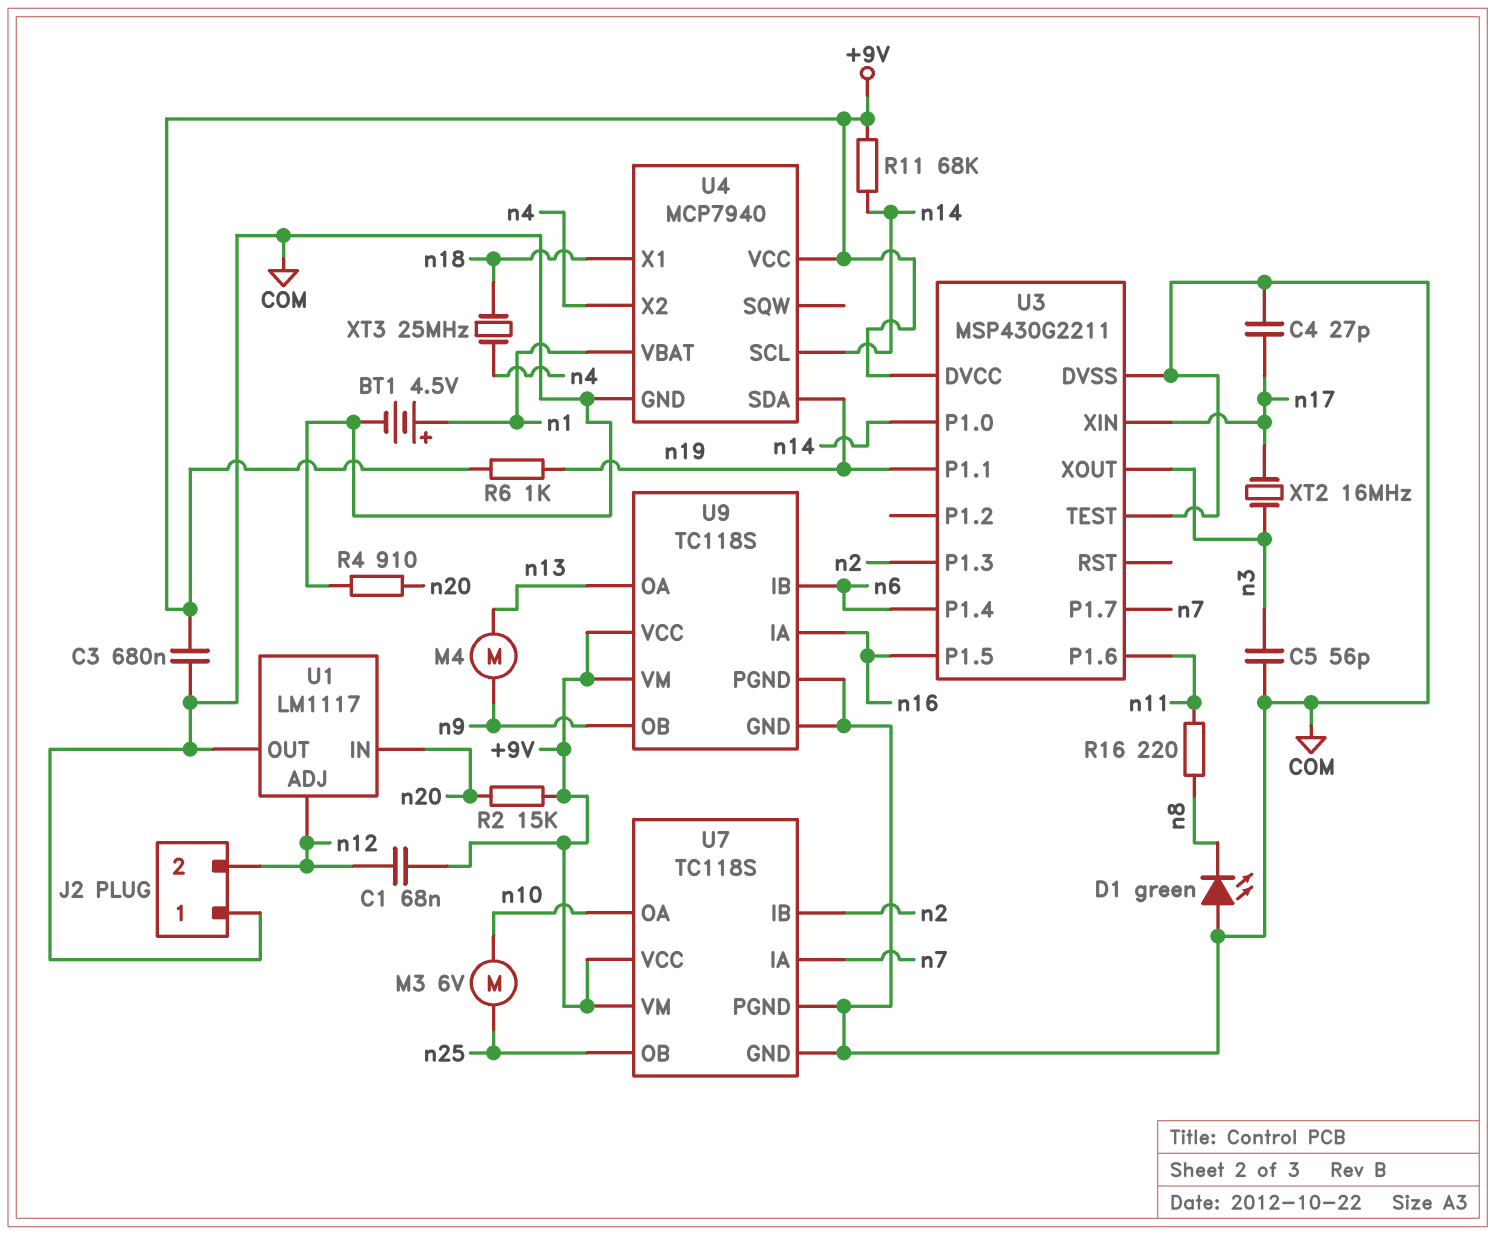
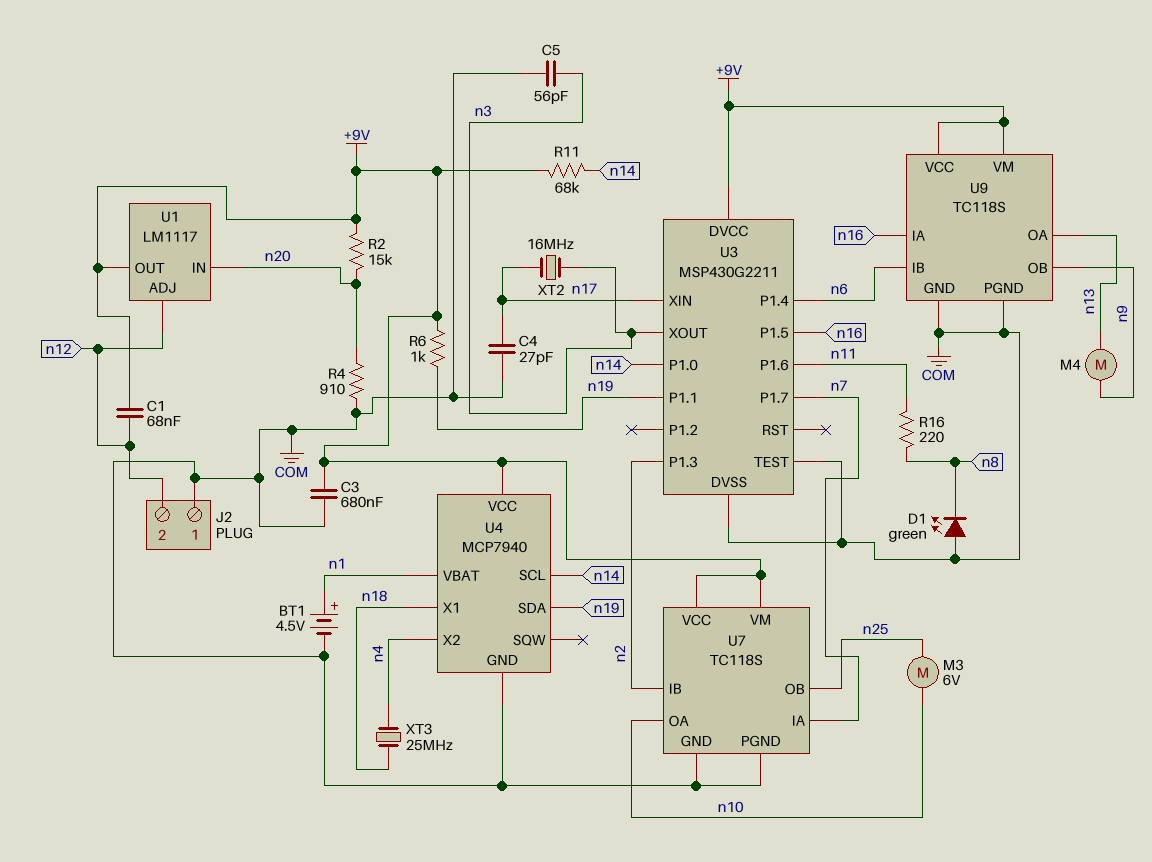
U1 pin OUT: COM -> +9V

